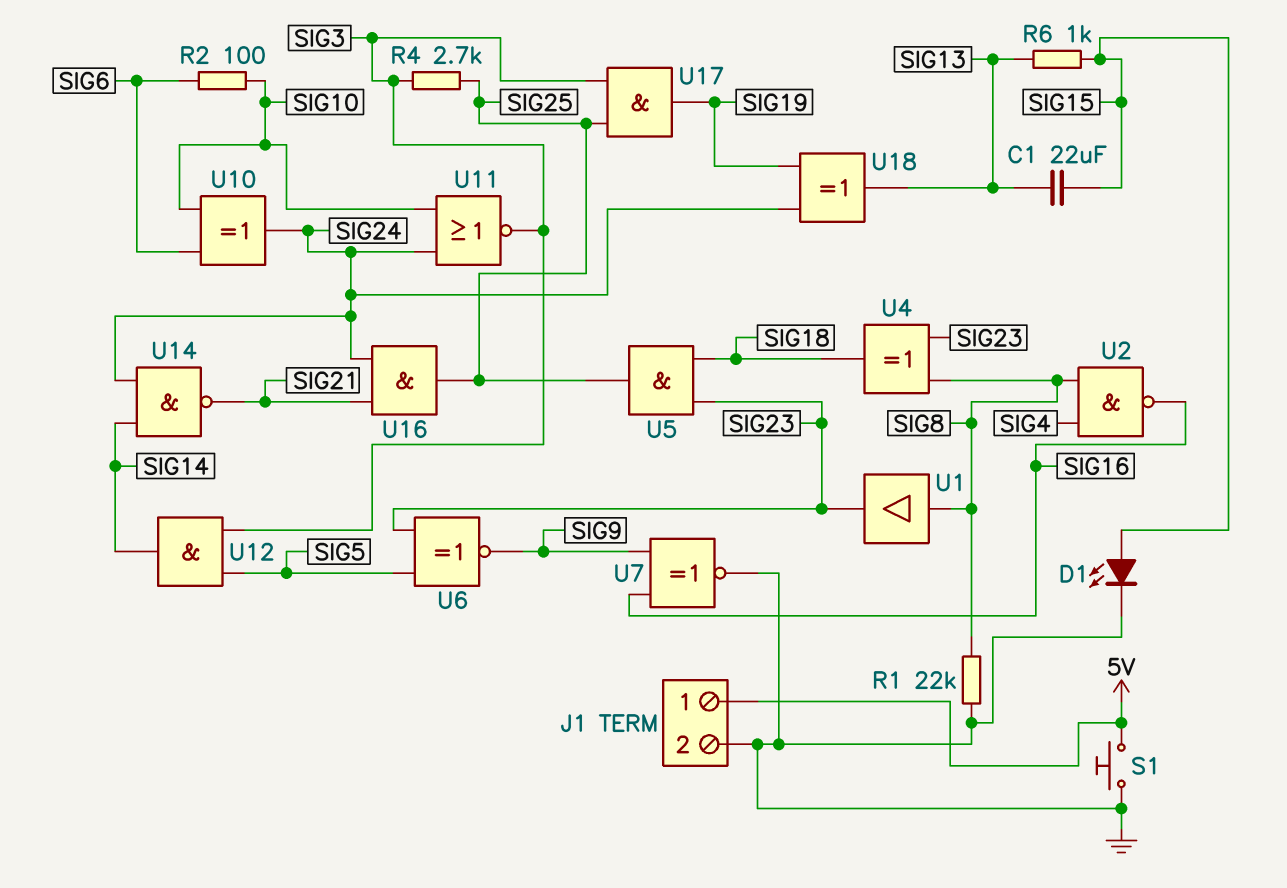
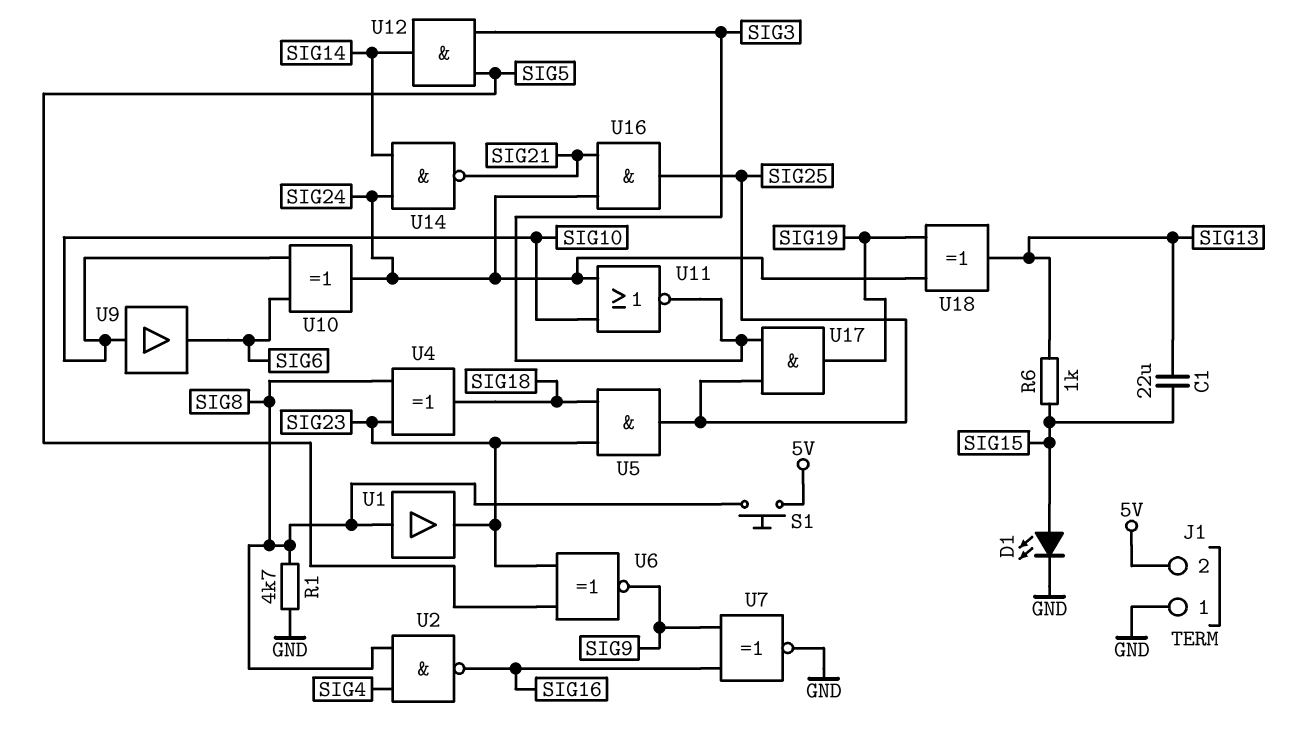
J1 pin 1: 5V -> GND
J1 pin 2: GND -> 5V
R1: 22k (GND, SIG8) -> 4.7k (GND, SIG8)
R2: 100 (SIG6, SIG10) -> none
R4: 2.7k (SIG3, SIG25) -> none
S1: button (5V, GND) -> button (5V, SIG8)
U9: none -> buffer (in SIG10, out SIG6)

